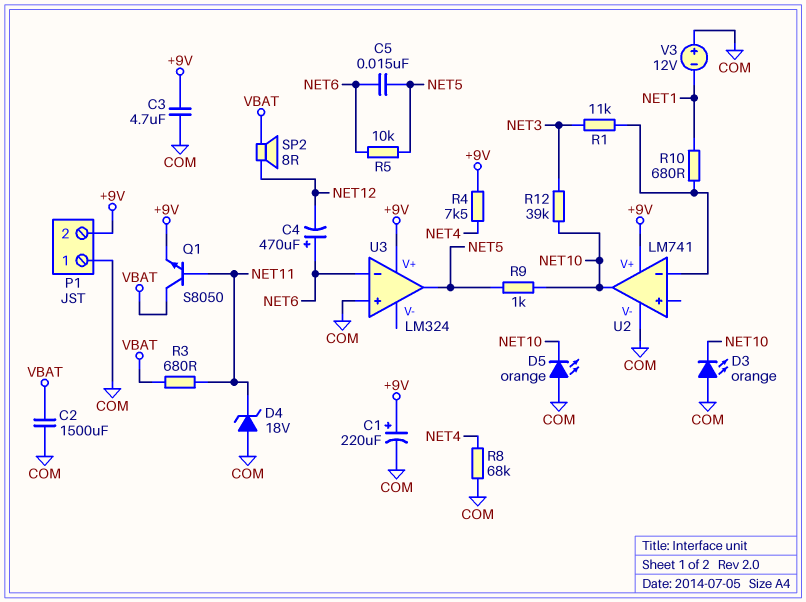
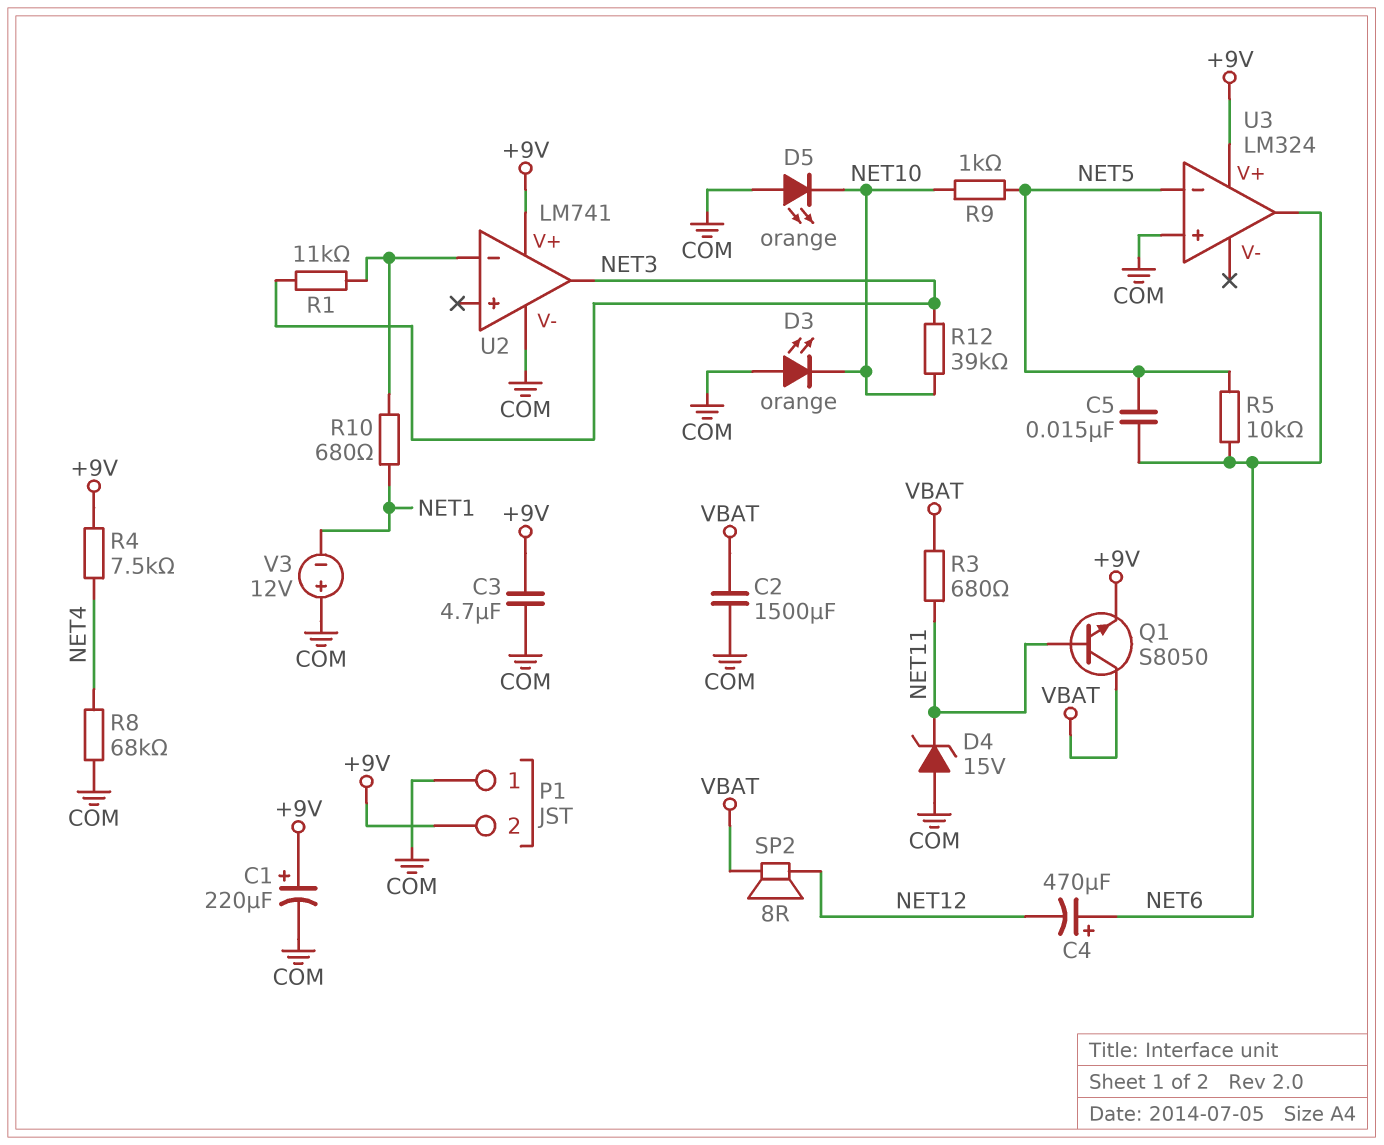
D4: zener 18V (A COM, K NET11) -> zener 15V (A COM, K NET11)
U2 pin out: NET10 -> NET3
U3 pin in-: NET6 -> NET5
U3 pin out: NET5 -> NET6

